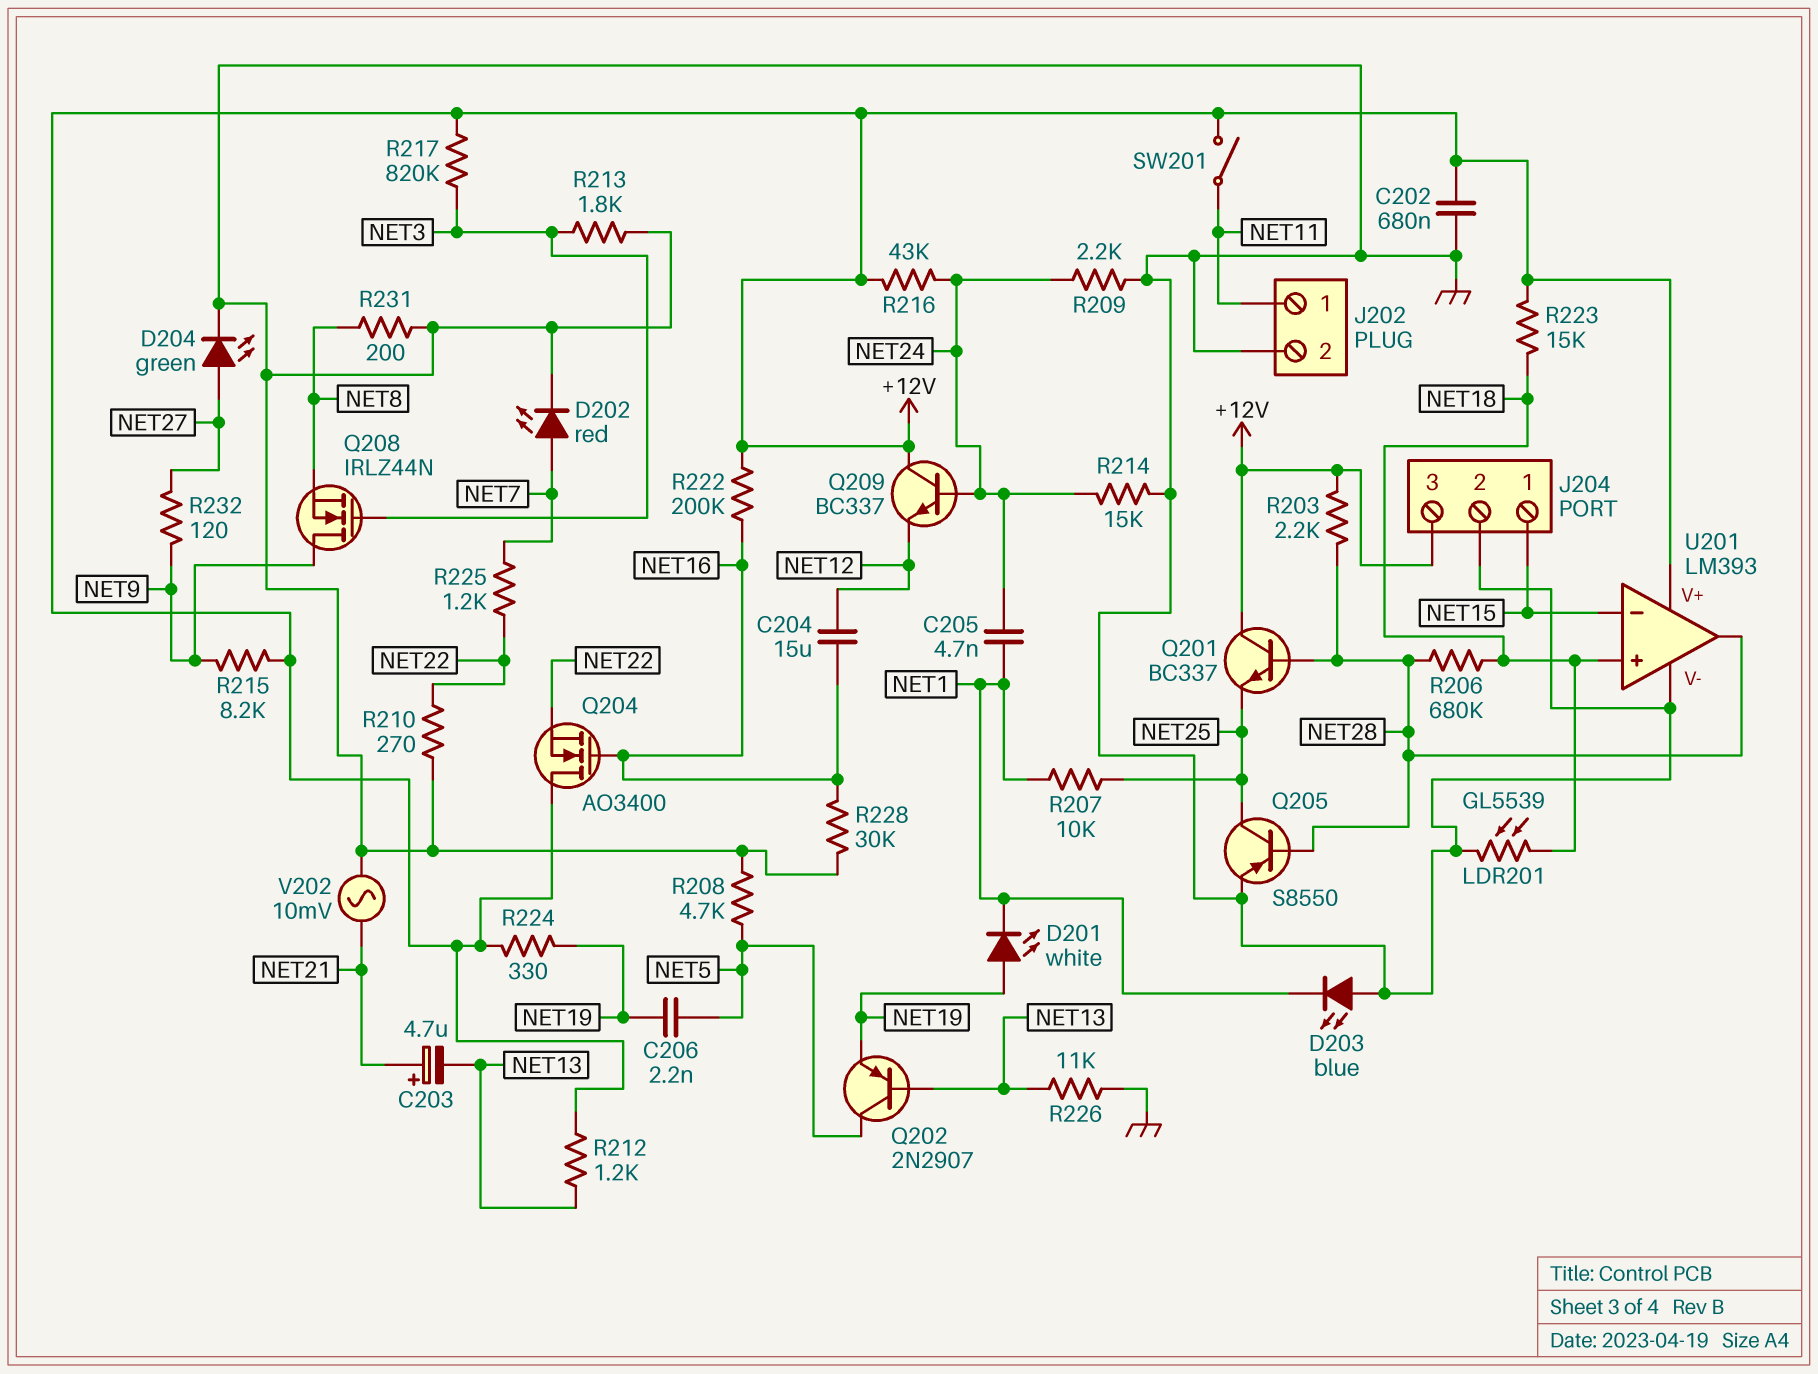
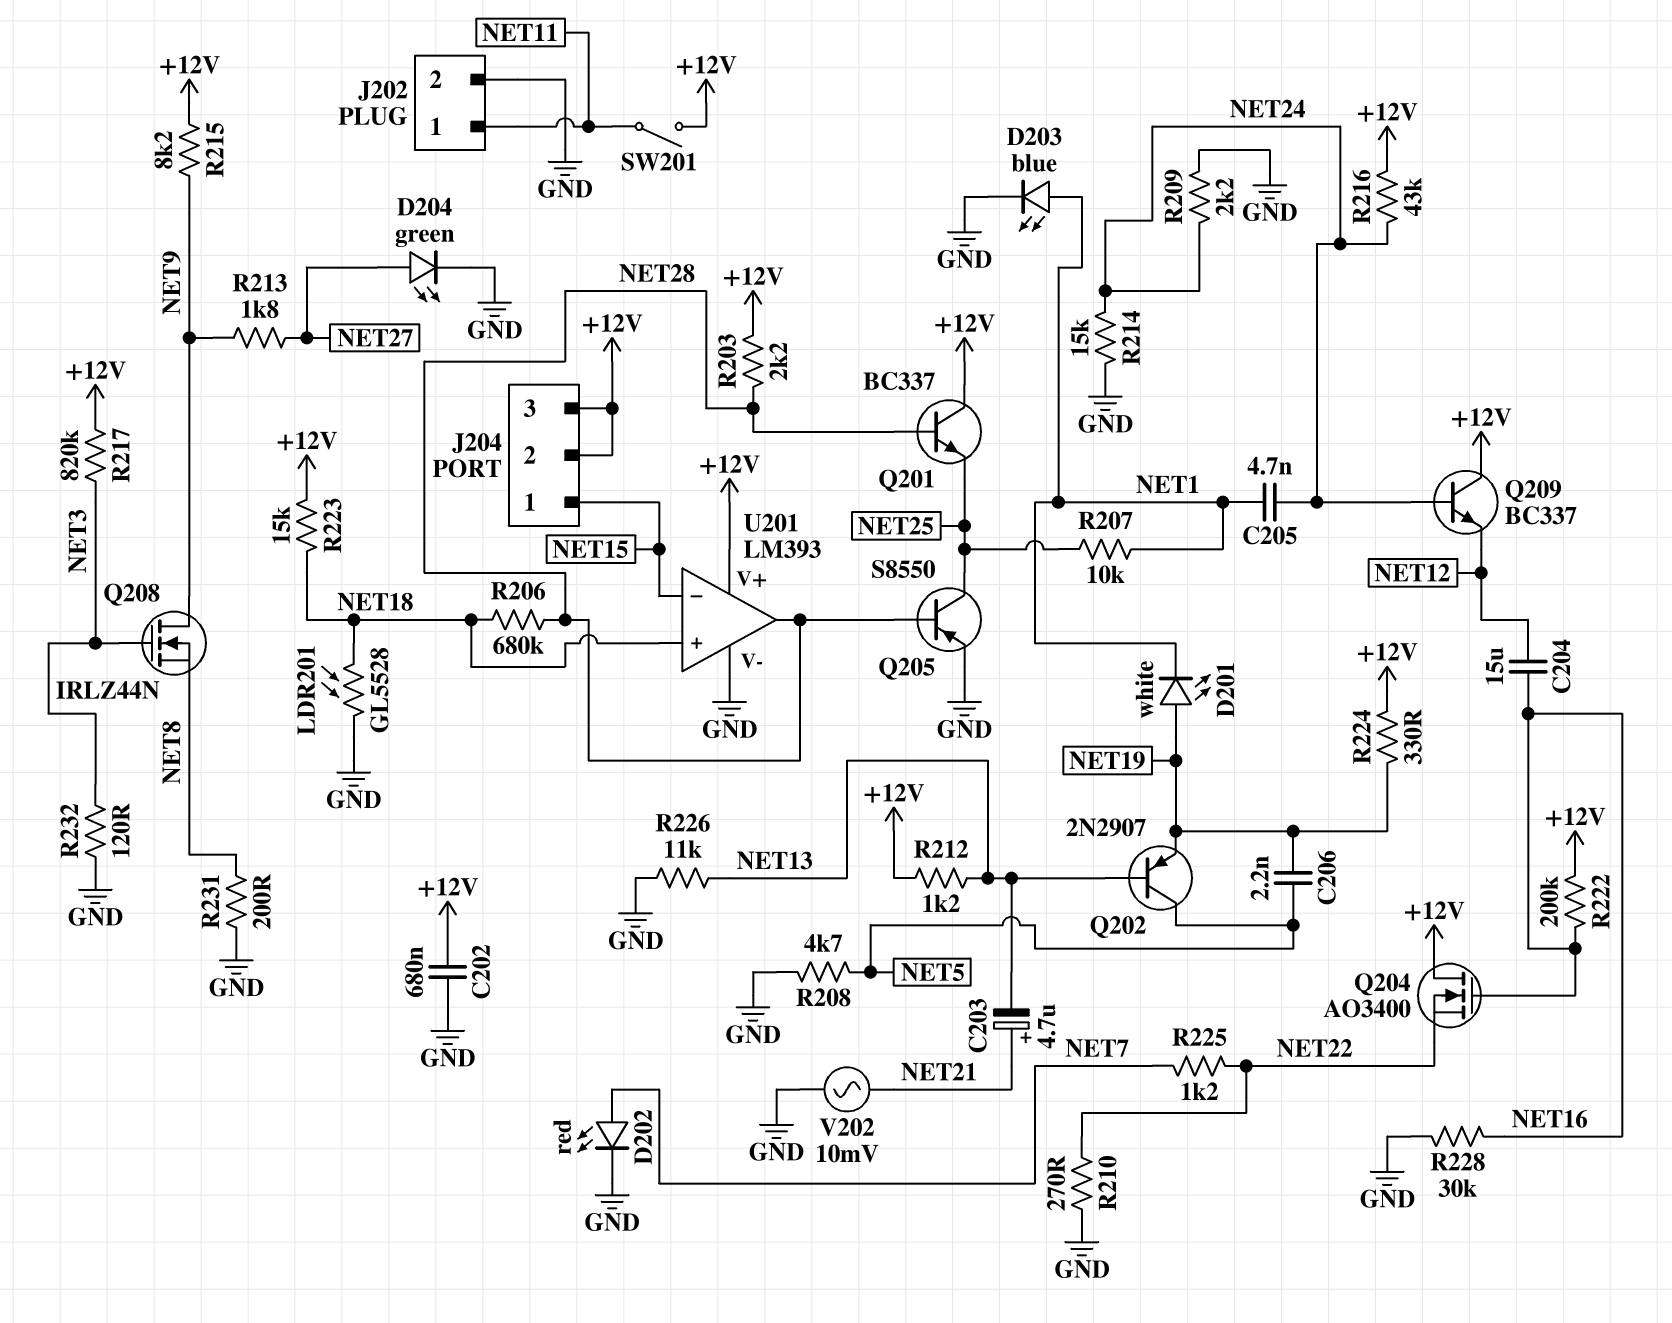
D203: LED blue (A GND, K NET1) -> LED blue (A NET1, K GND)
J204 pin 2: GND -> +12V
LDR201: GL5539 (GND, NET18) -> GL5528 (GND, NET18)
R213: 1.8k (GND, NET3) -> 1.8k (NET9, NET27)
R232: 120 (NET9, NET27) -> 120 (GND, NET3)

